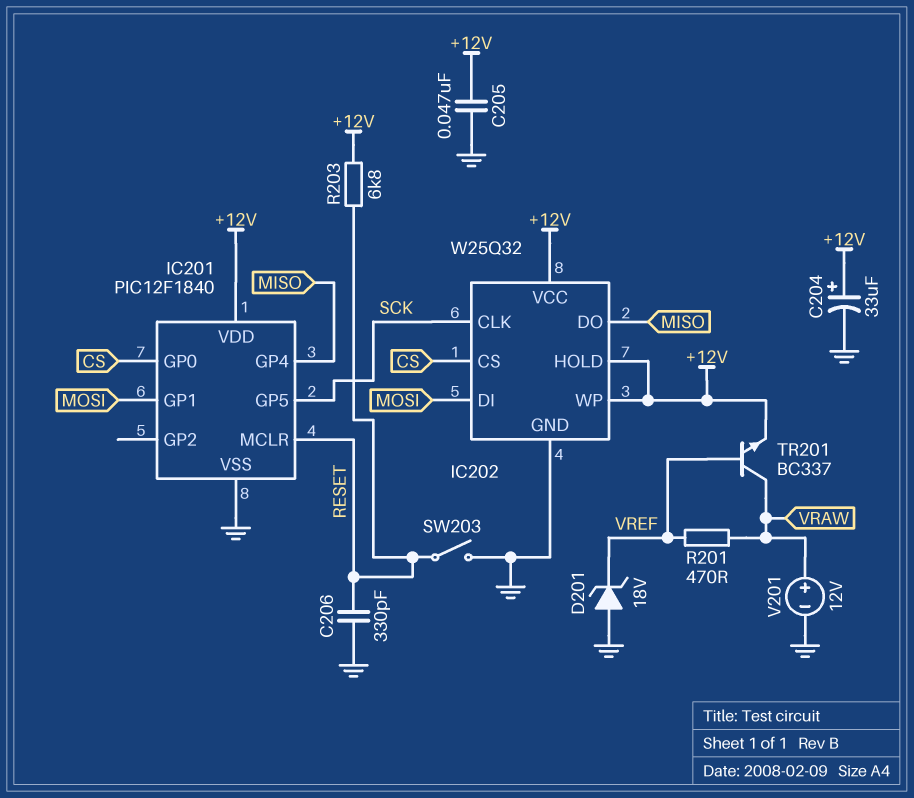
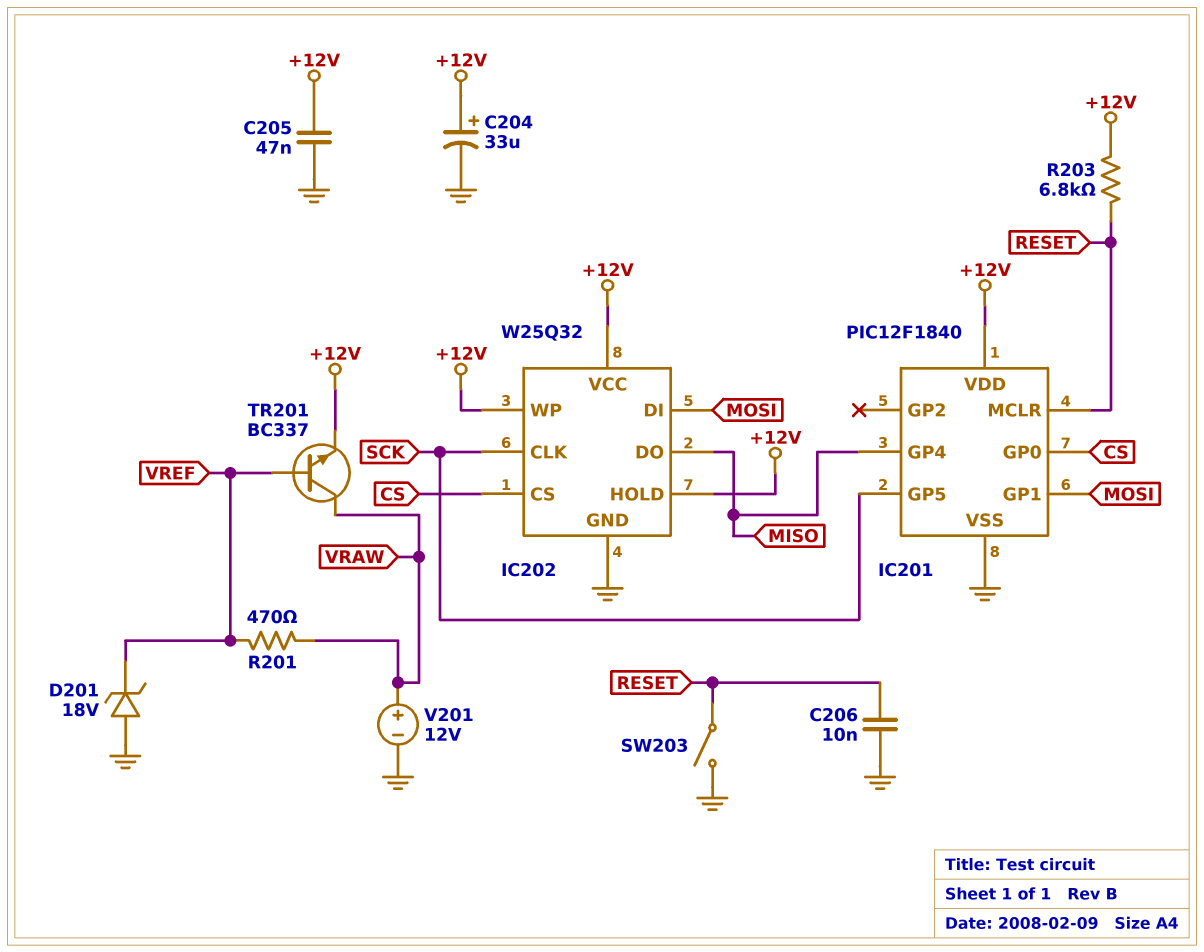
C206: 330pF (GND, RESET) -> 10nF (GND, RESET)

